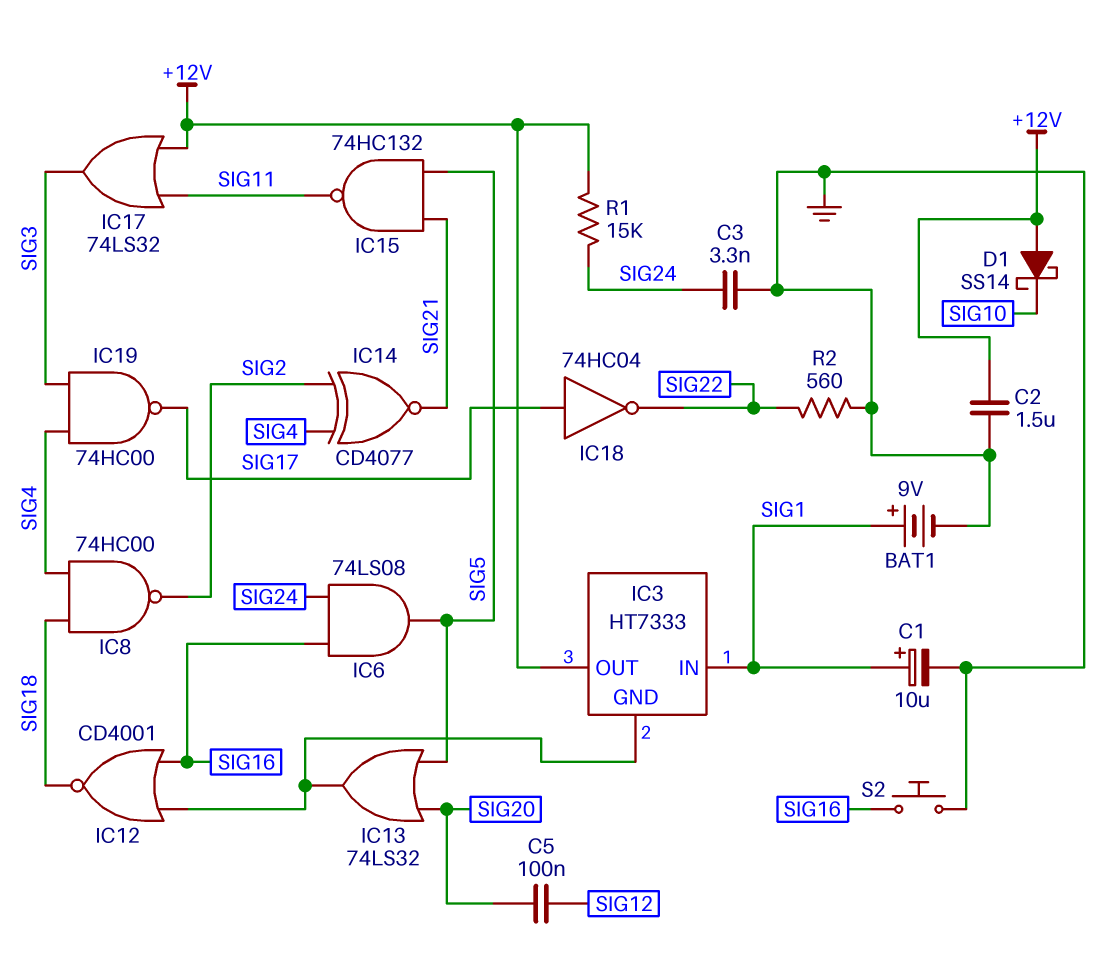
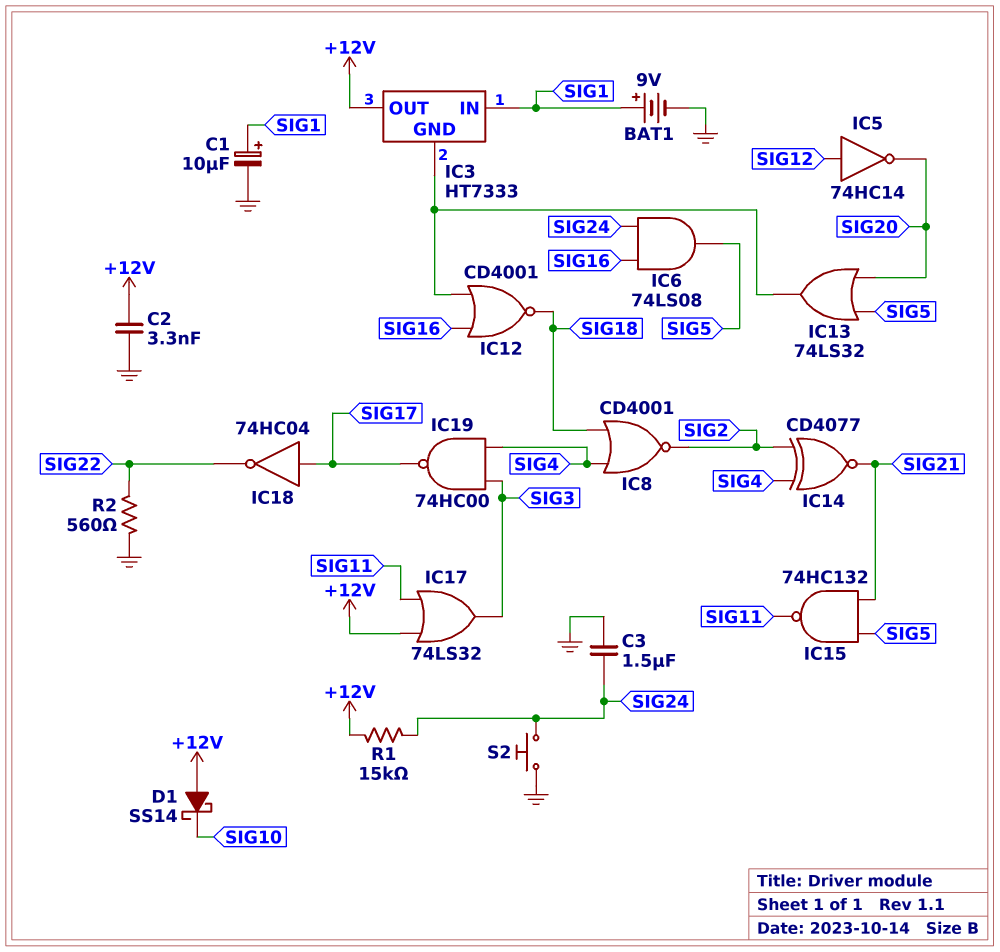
C2: 1.5uF (+12V, GND) -> 3.3nF (+12V, GND)
C3: 3.3nF (GND, SIG24) -> 1.5uF (GND, SIG24)
C5: 100nF (SIG12, SIG20) -> none
IC5: none -> NOT 74HC14 (in SIG12, out SIG20)
IC8: NAND 74HC00 (in SIG4, in SIG18, out SIG2) -> NOR CD4001 (in SIG4, in SIG18, out SIG2)
S2: button (GND, SIG16) -> button (GND, SIG24)

